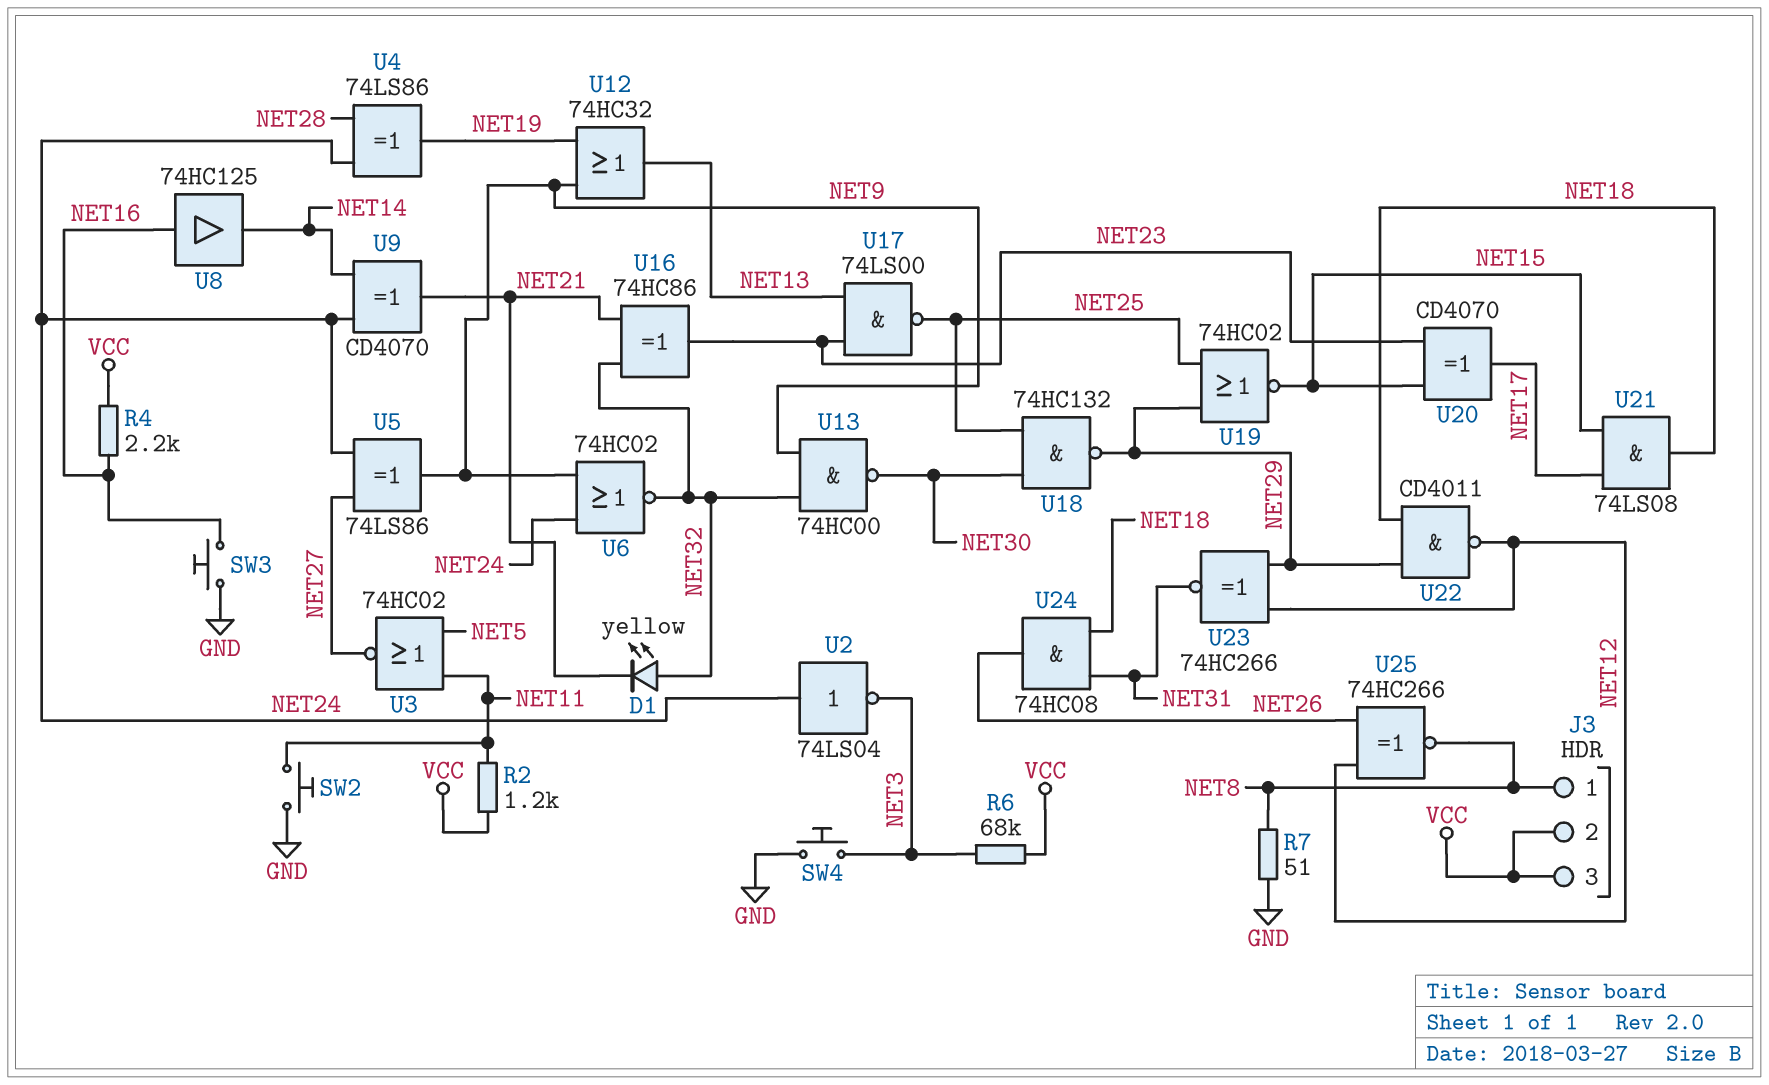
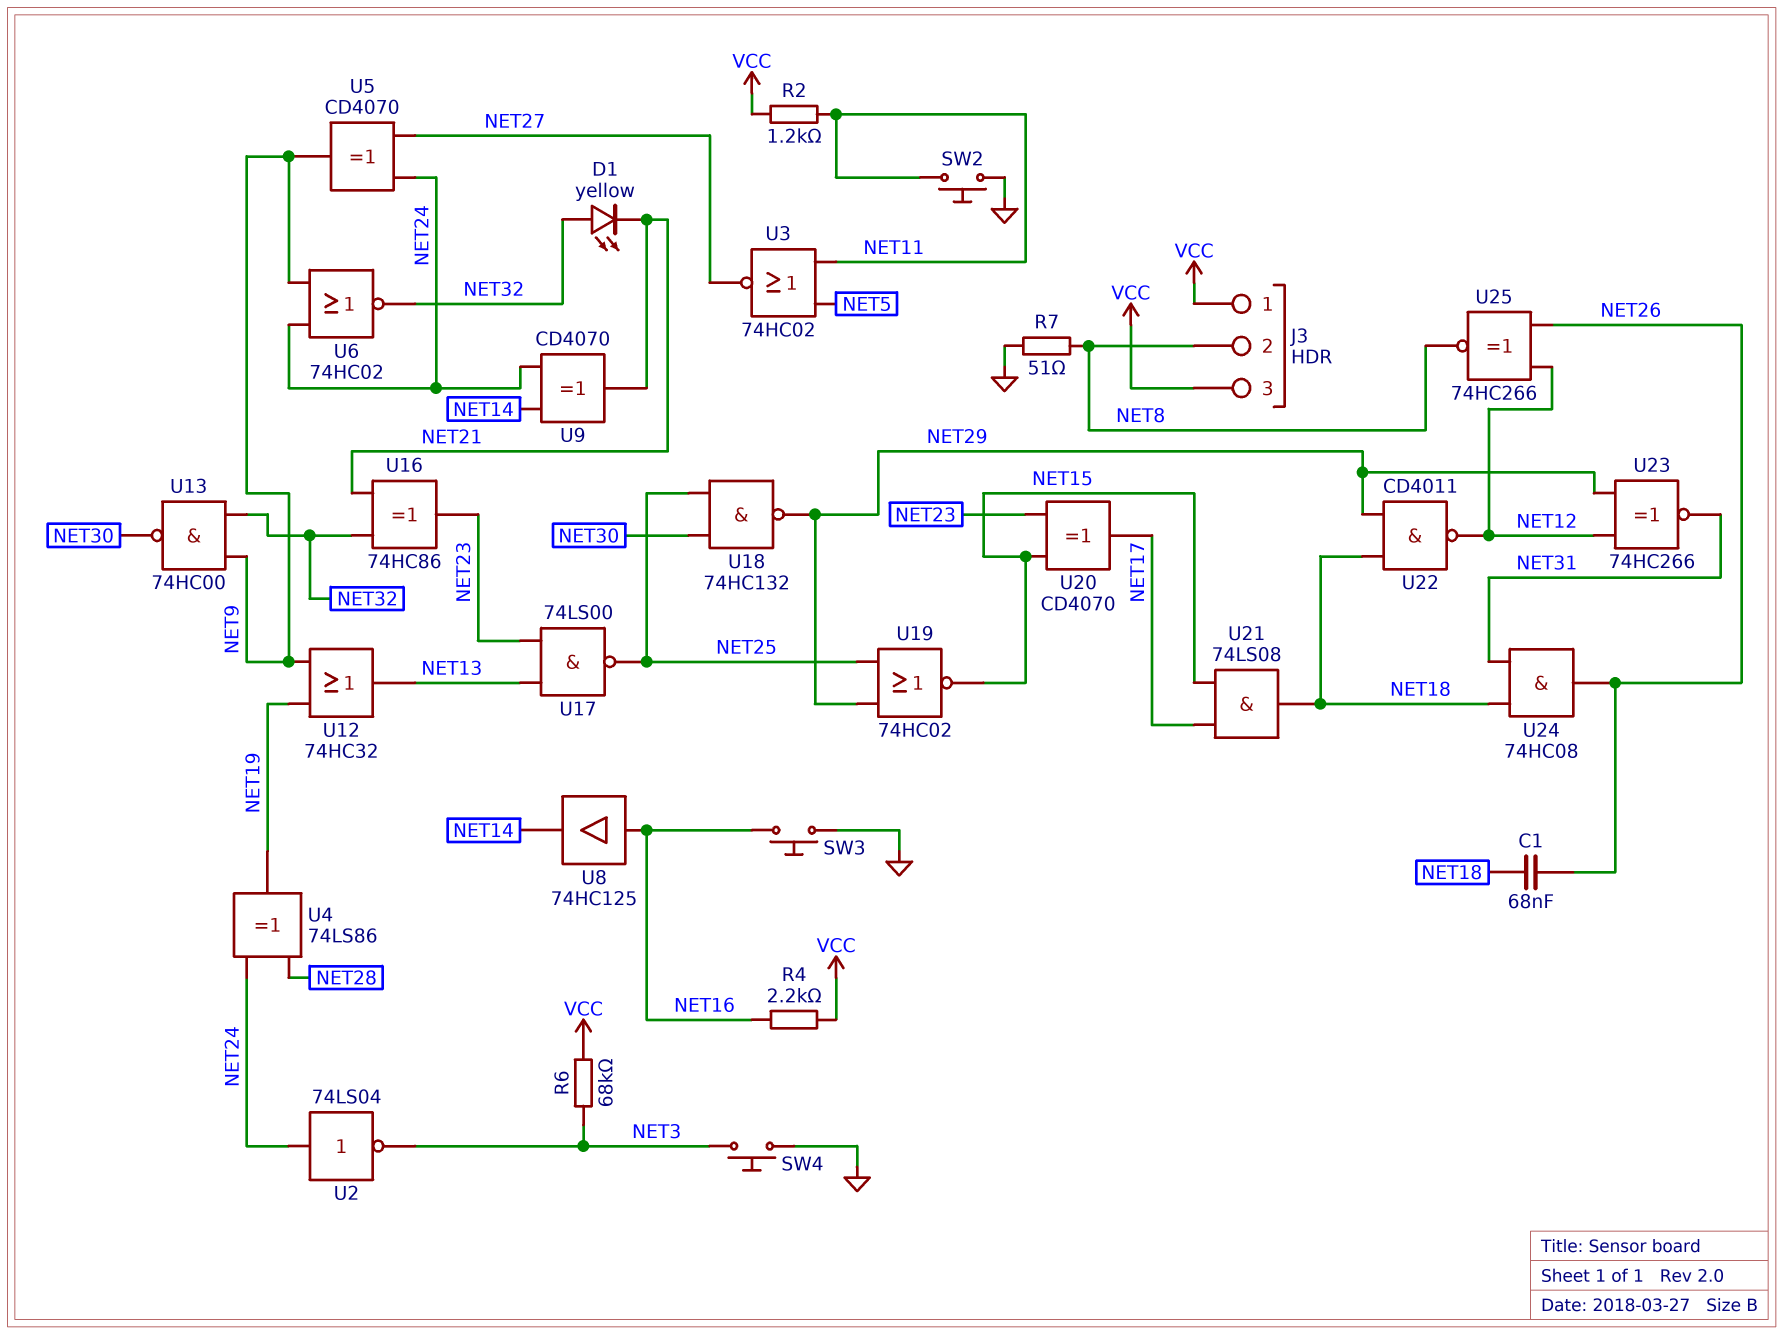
C1: none -> 68nF (NET18, NET26)
J3 pin 1: NET8 -> VCC
J3 pin 2: VCC -> NET8
U5: XOR 74LS86 (in NET24, in NET27, out NET9) -> XOR CD4070 (in NET24, in NET27, out NET9)

